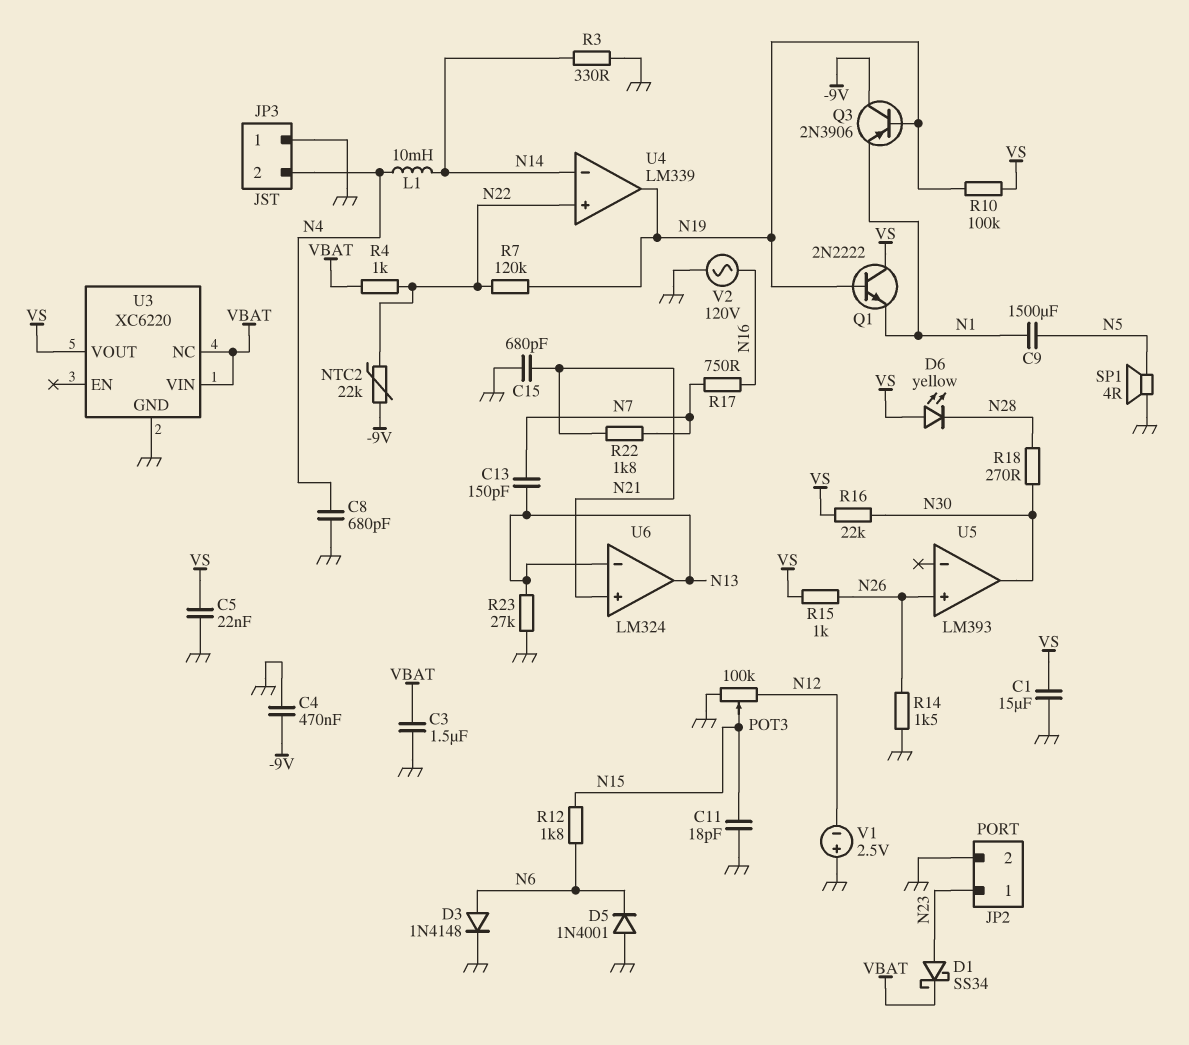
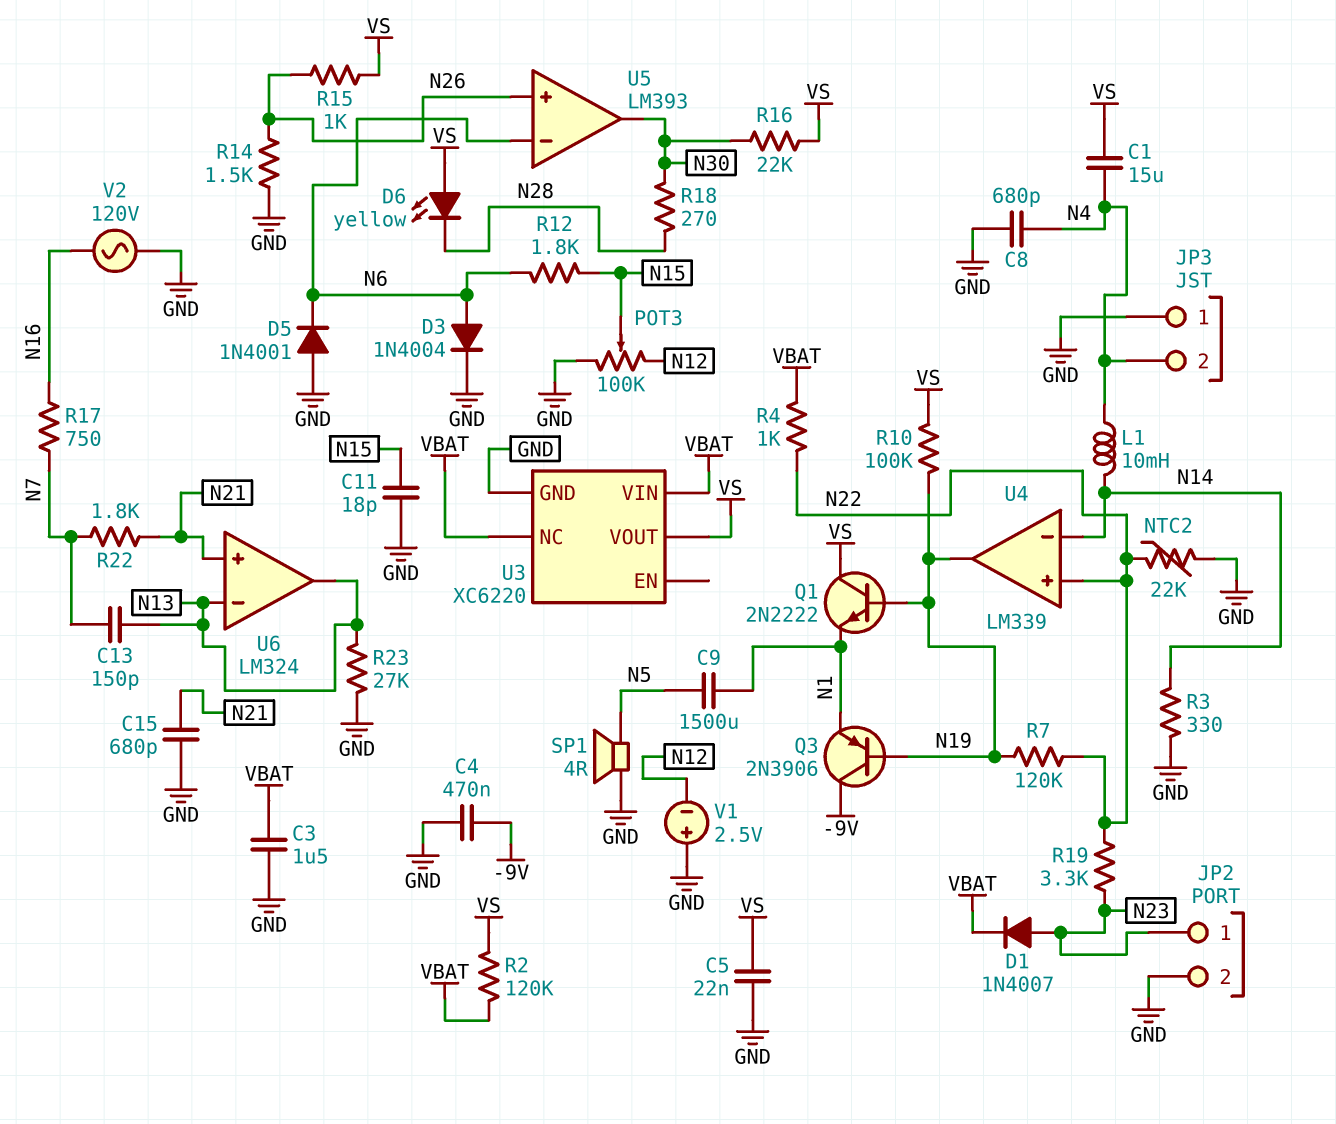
C1: 15uF (GND, VS) -> 15uF (N4, VS)
D1: schottky SS34 (A N23, K VBAT) -> diode 1N4007 (A N23, K VBAT)
D3: diode 1N4148 (A N6, K GND) -> diode 1N4004 (A N6, K GND)
NTC2: 22k (-9V, N22) -> 22k (GND, N22)
R2: none -> 120k (VBAT, VS)
R19: none -> 3.3k (N22, N23)
U5 pin in-: none -> N6

